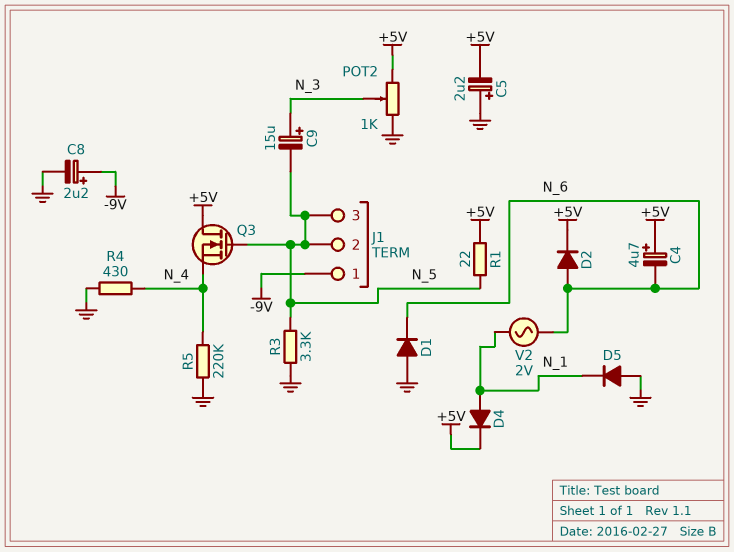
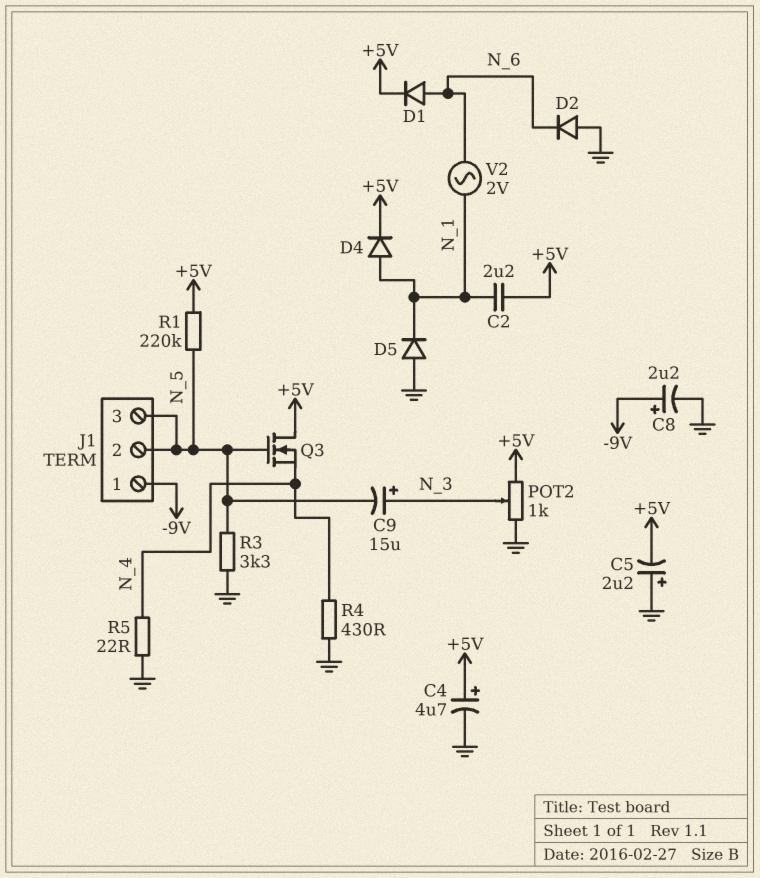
C2: none -> 2.2uF (+5V, N_1)
C4: 4.7uF (plus +5V, minus N_6) -> 4.7uF (plus +5V, minus GND)
D1: diode (A GND, K N_6) -> diode (A N_6, K +5V)
D2: diode (A N_6, K +5V) -> diode (A GND, K N_6)
R1: 22 (+5V, N_5) -> 220k (+5V, N_5)
R5: 220k (GND, N_4) -> 22 (GND, N_4)

